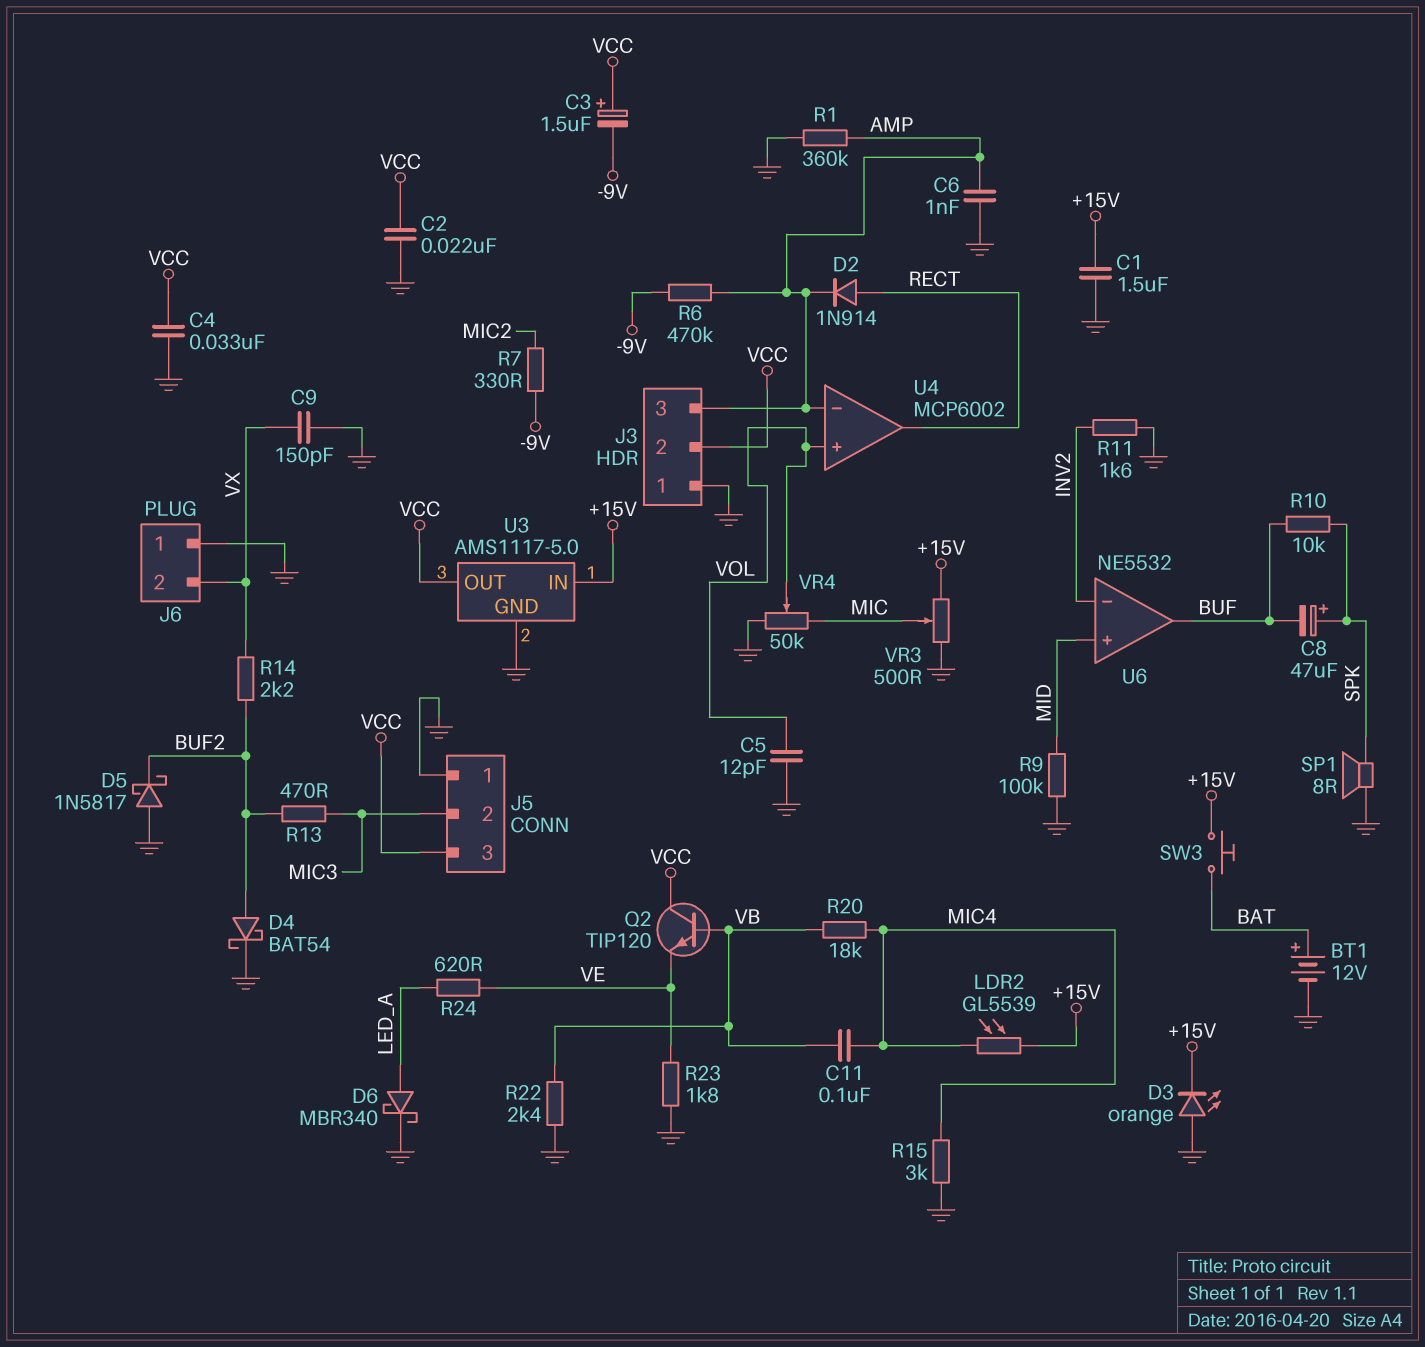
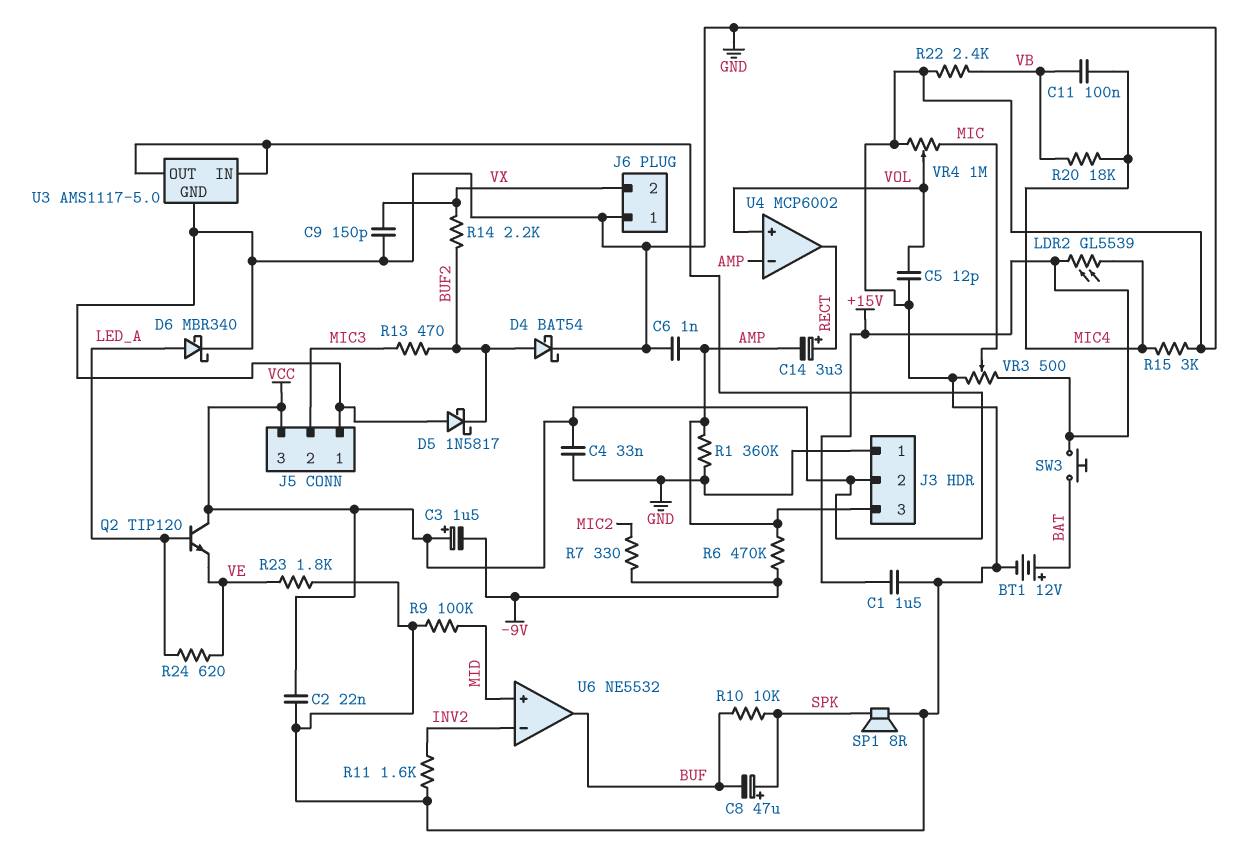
C14: none -> 3.3uF (plus RECT, minus AMP)
D2: diode 1N914 (A RECT, K AMP) -> none
D3: LED orange (A GND, K +15V) -> none
Q2: NPN TIP120 (B VB, C VCC, E VE) -> NPN TIP120 (B LED_A, C VCC, E VE)
U3 pin IN: +15V -> VCC
VR4: 50k (GND, MIC, wiper VOL) -> 1M (GND, MIC, wiper VOL)

